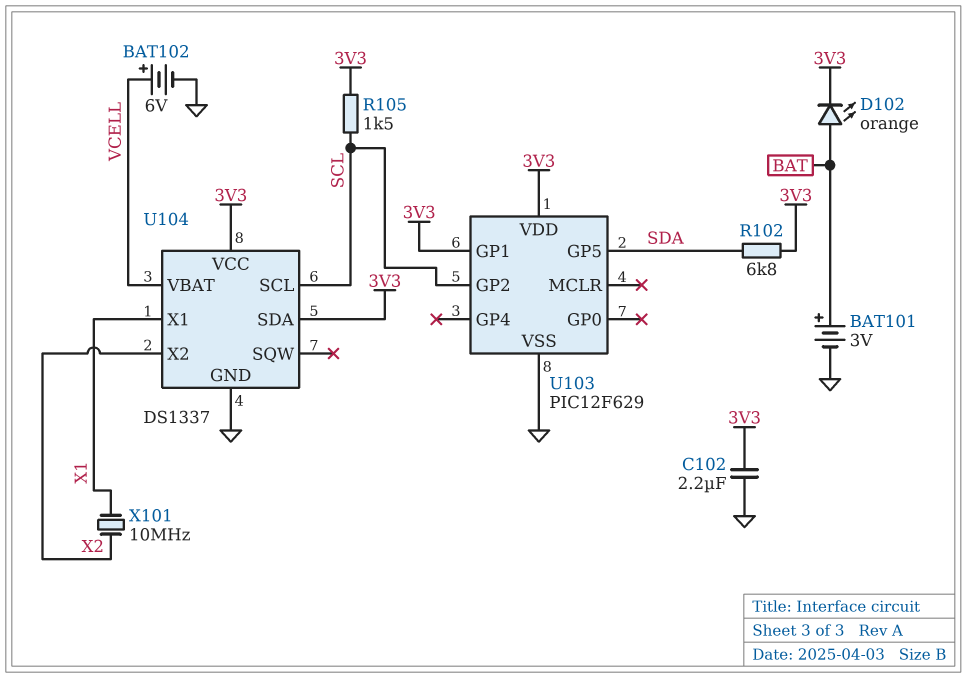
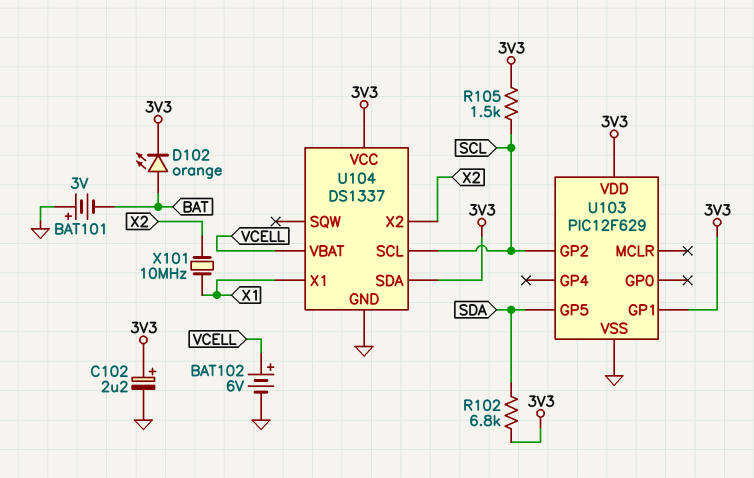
BAT101: 3V (plus BAT, minus GND) -> 3V (plus GND, minus BAT)
C102: 2.2uF (3V3, GND) -> 2.2uF (plus 3V3, minus GND)

